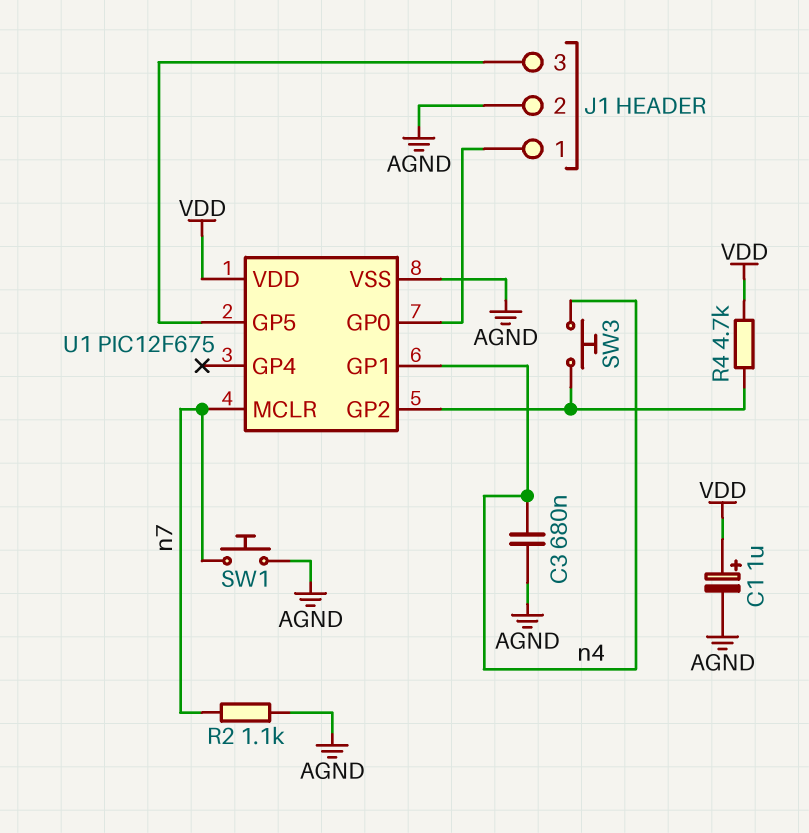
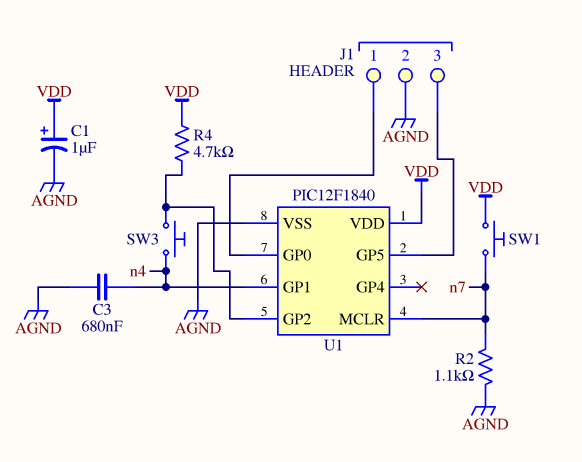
SW1: button (AGND, n7) -> button (VDD, n7)
U1: PIC12F675 -> PIC12F1840

